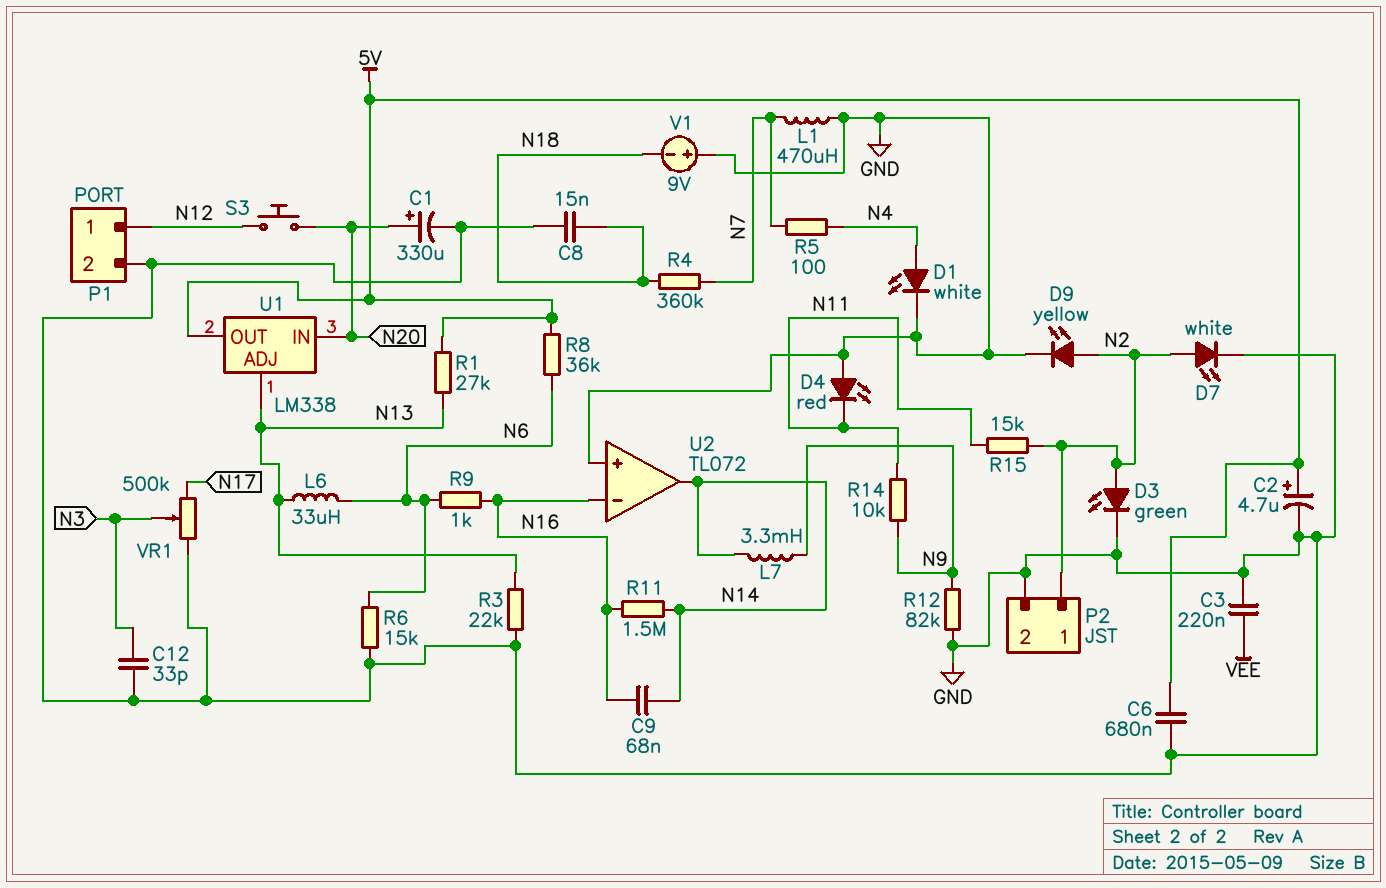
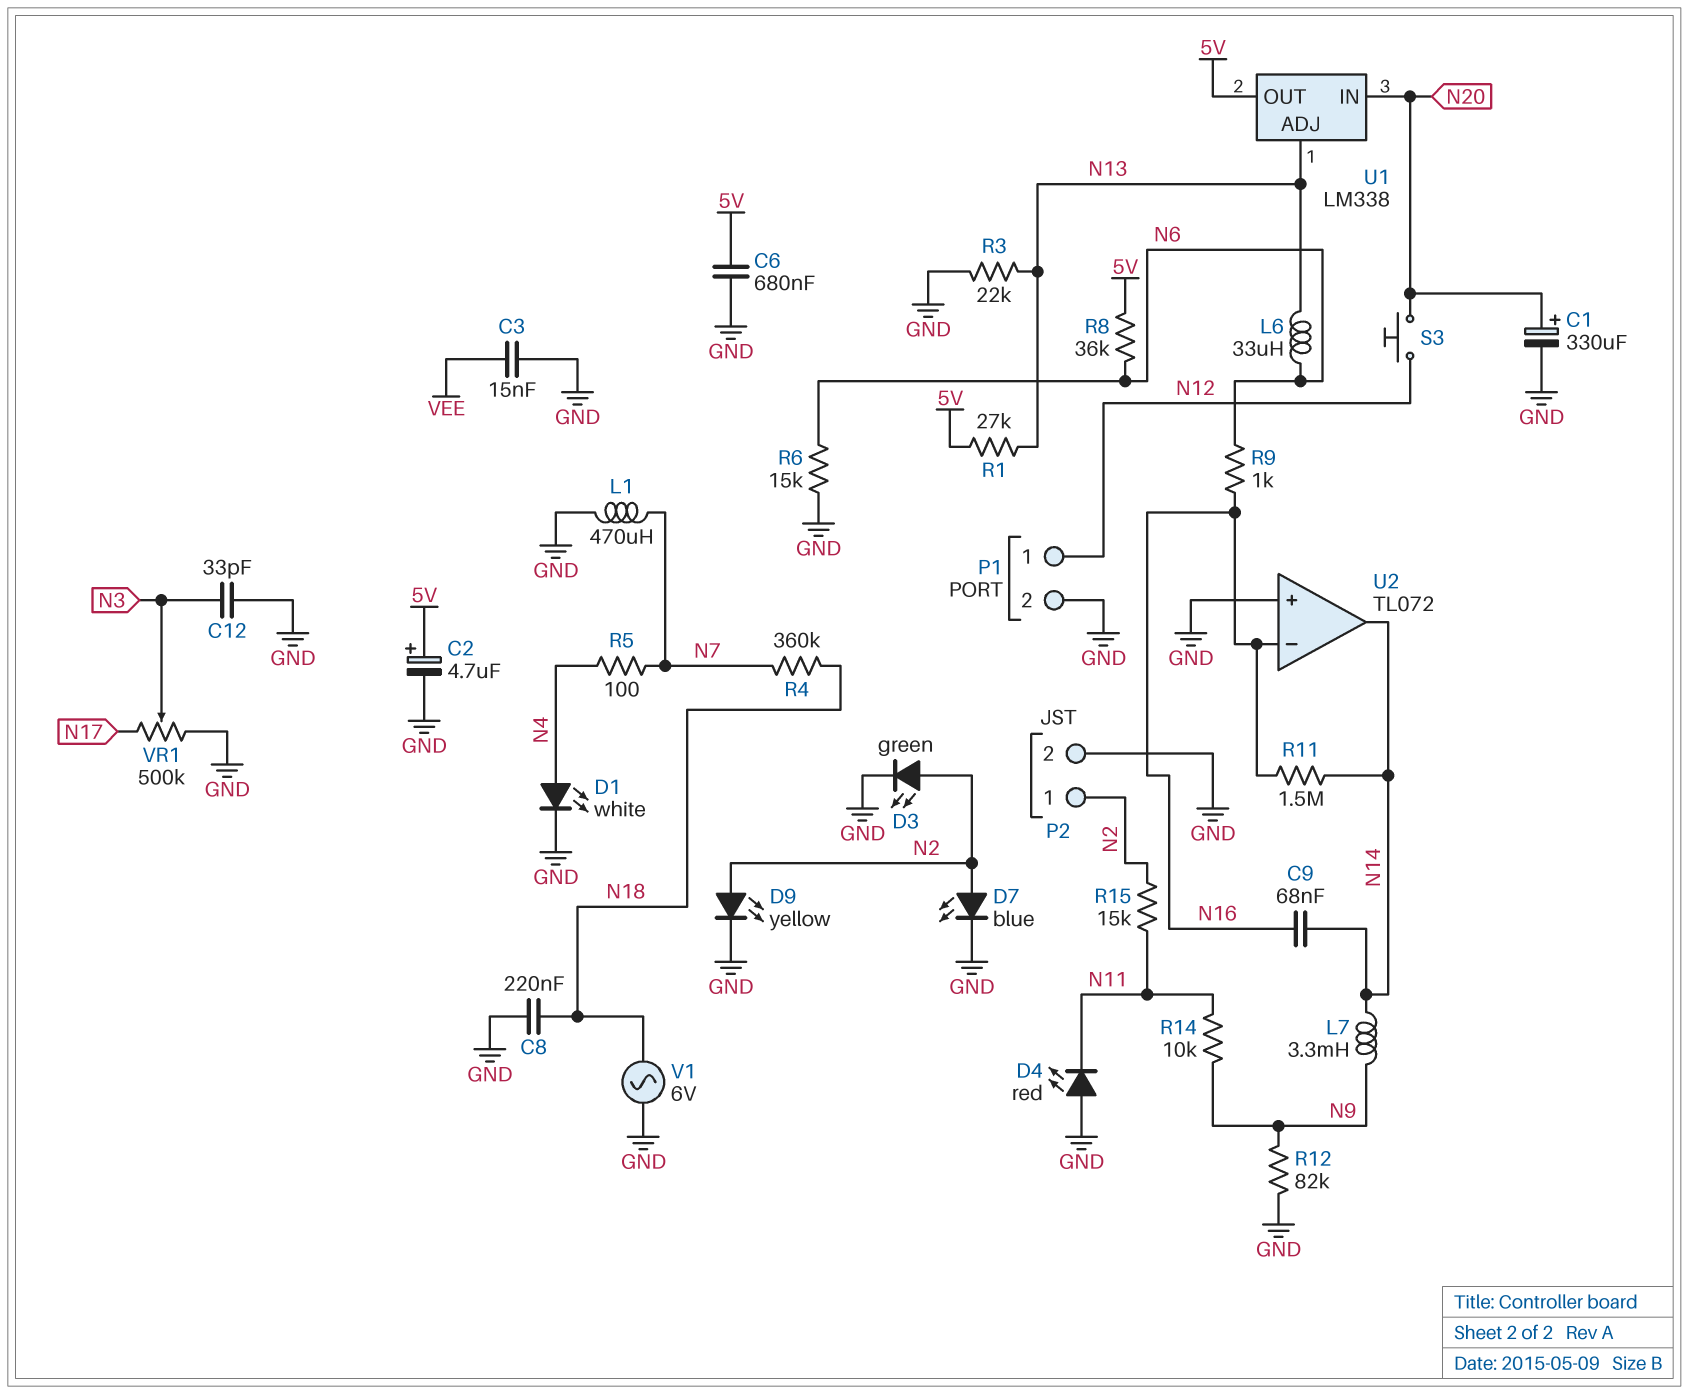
C3: 220nF (GND, VEE) -> 15nF (GND, VEE)
C8: 15nF (GND, N18) -> 220nF (GND, N18)
D7: LED white (A N2, K GND) -> LED blue (A N2, K GND)
V1: 9V (plus GND, minus N18) -> AC 6V (GND, N18)

